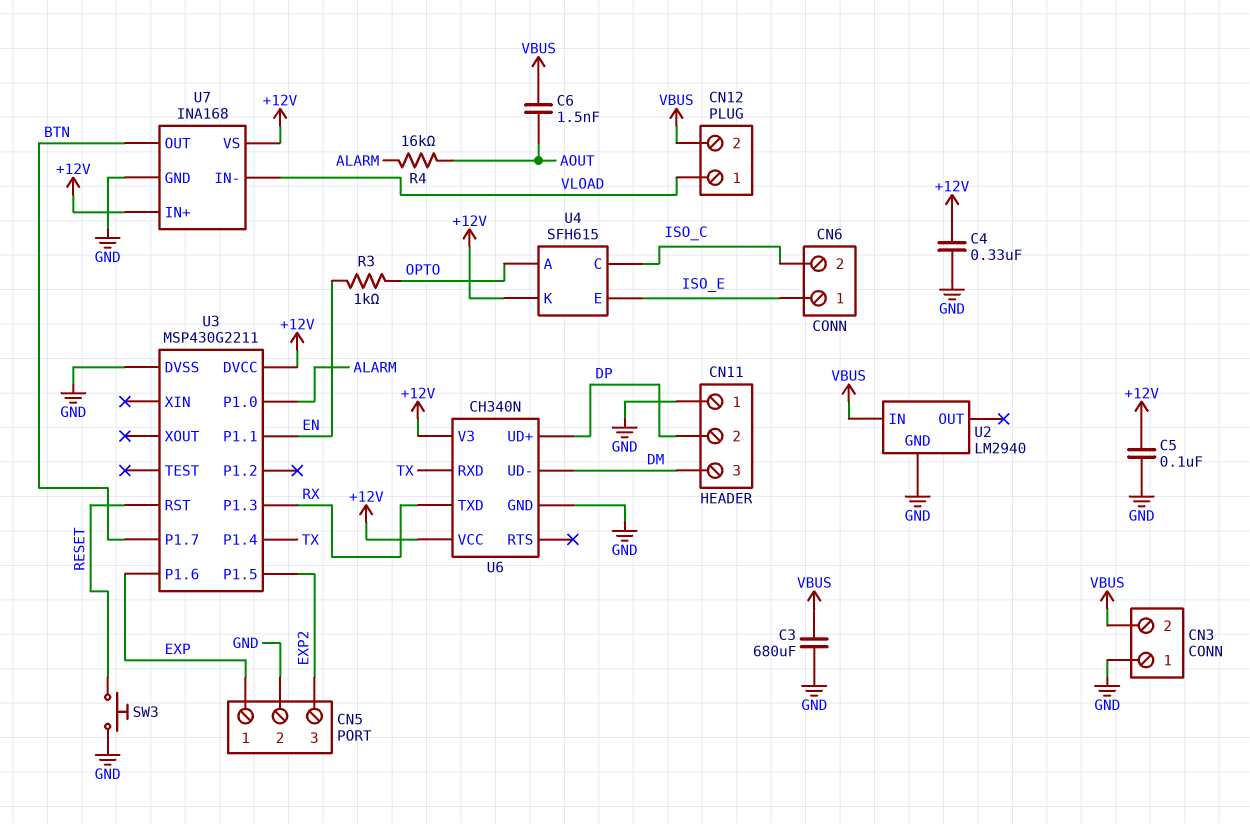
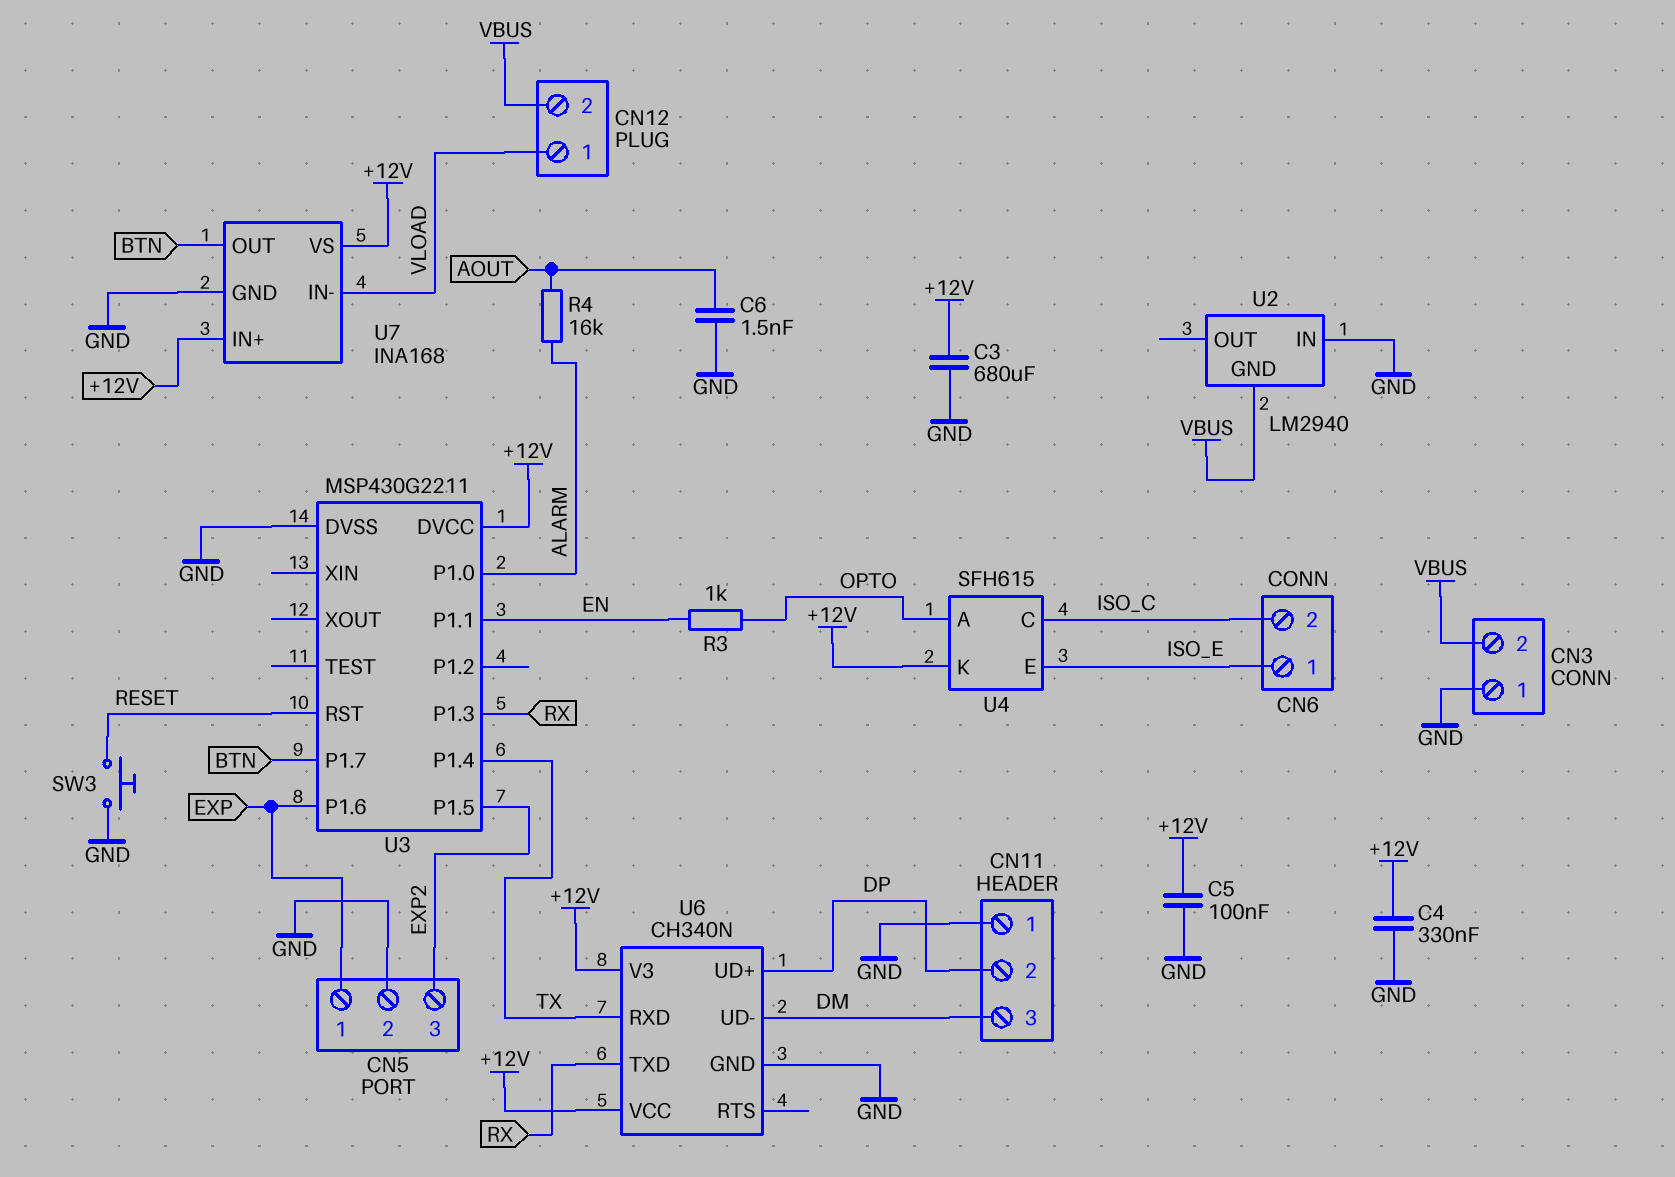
C3: 680uF (GND, VBUS) -> 680uF (+12V, GND)
C6: 1.5nF (AOUT, VBUS) -> 1.5nF (AOUT, GND)
U2 pin GND: GND -> VBUS
U2 pin IN: VBUS -> GND

